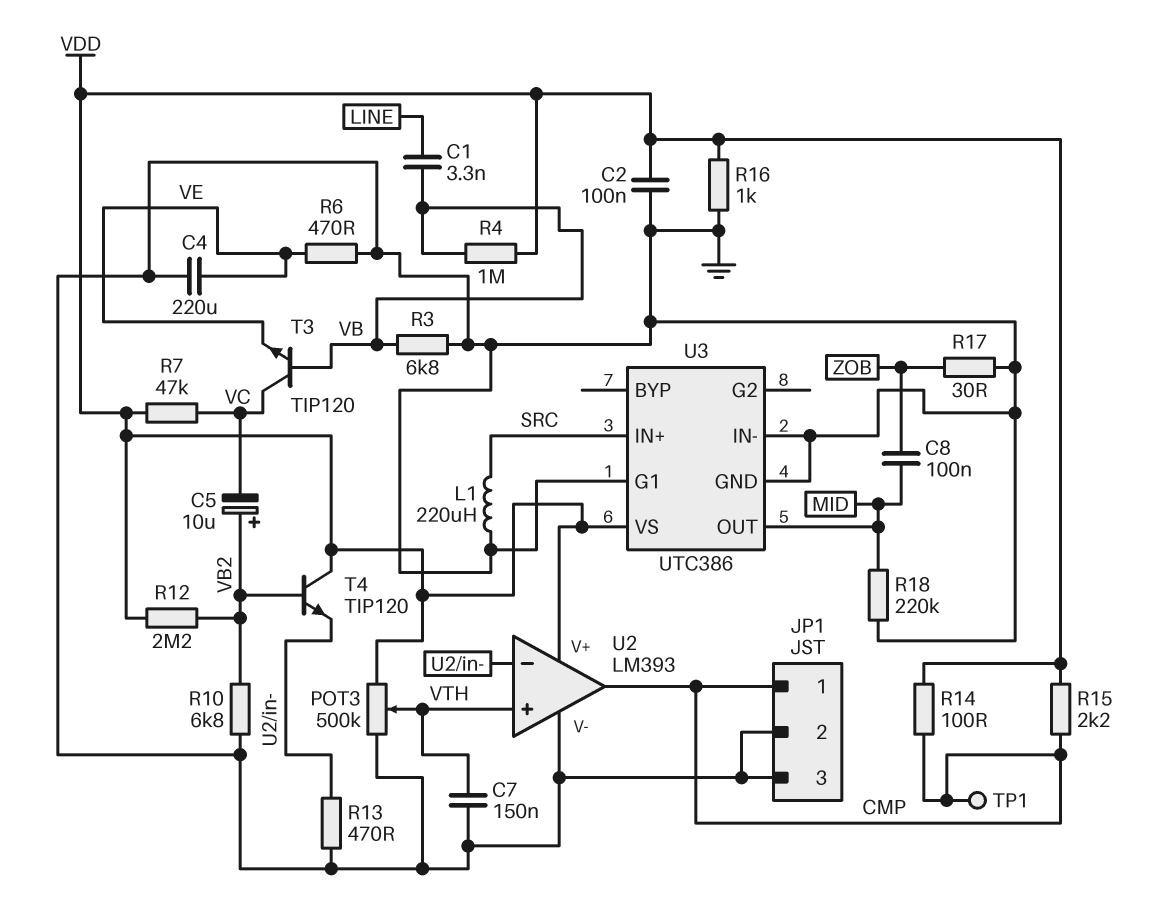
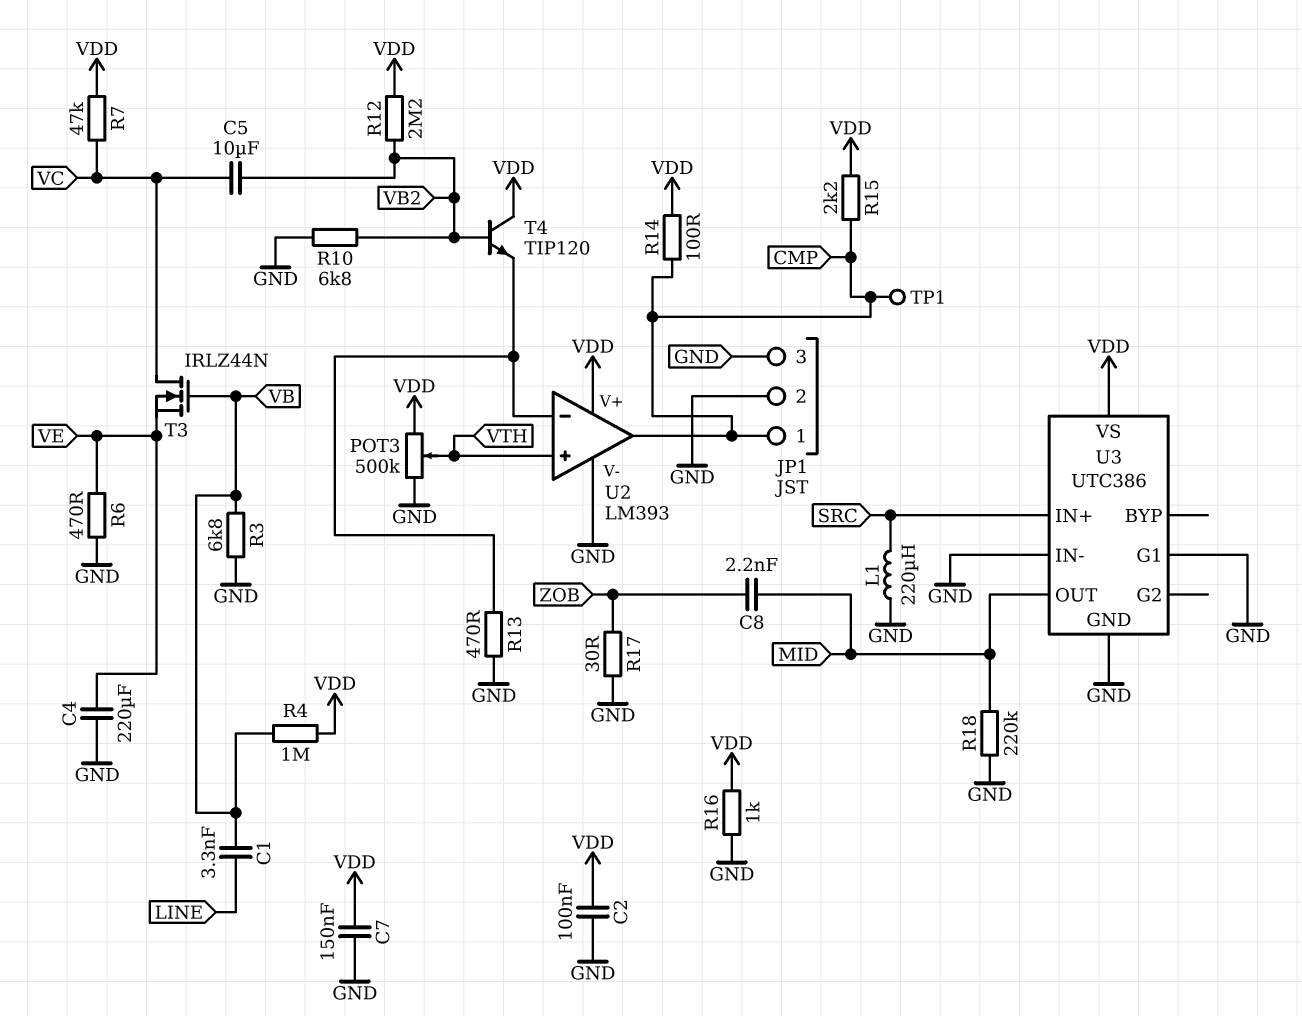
C5: 10uF (plus VB2, minus VC) -> 10uF (VB2, VC)
C7: 150nF (GND, VTH) -> 150nF (GND, VDD)
C8: 100nF (MID, ZOB) -> 2.2nF (MID, ZOB)
T3: NPN TIP120 (B VB, C VC, E VE) -> NMOS IRLZ44N (G VB, D VC, S VE)

